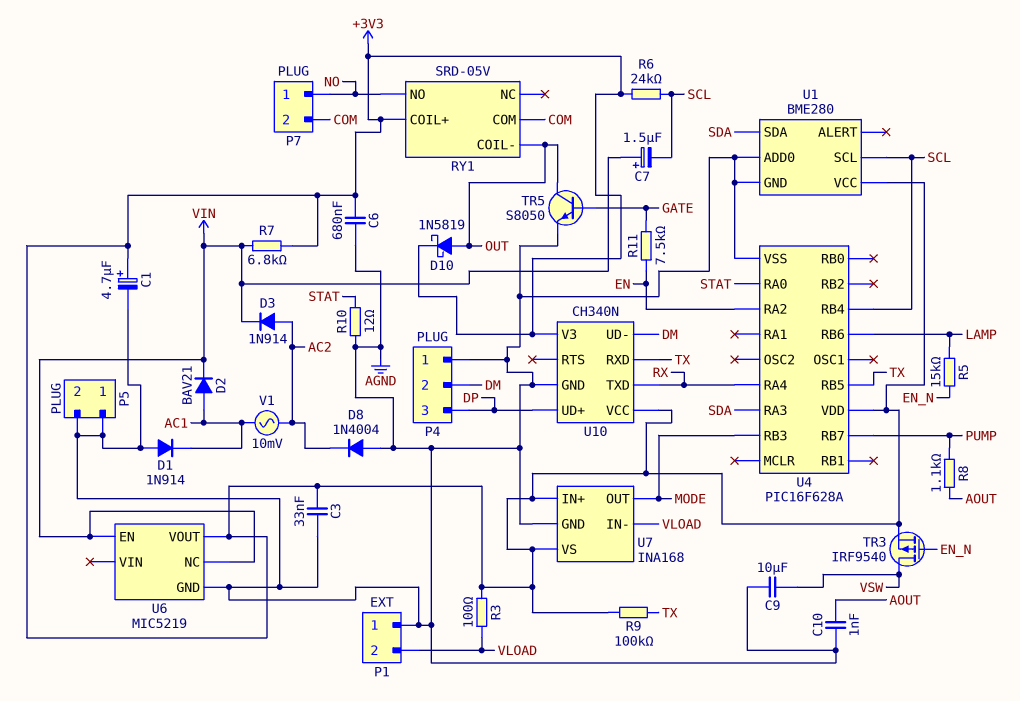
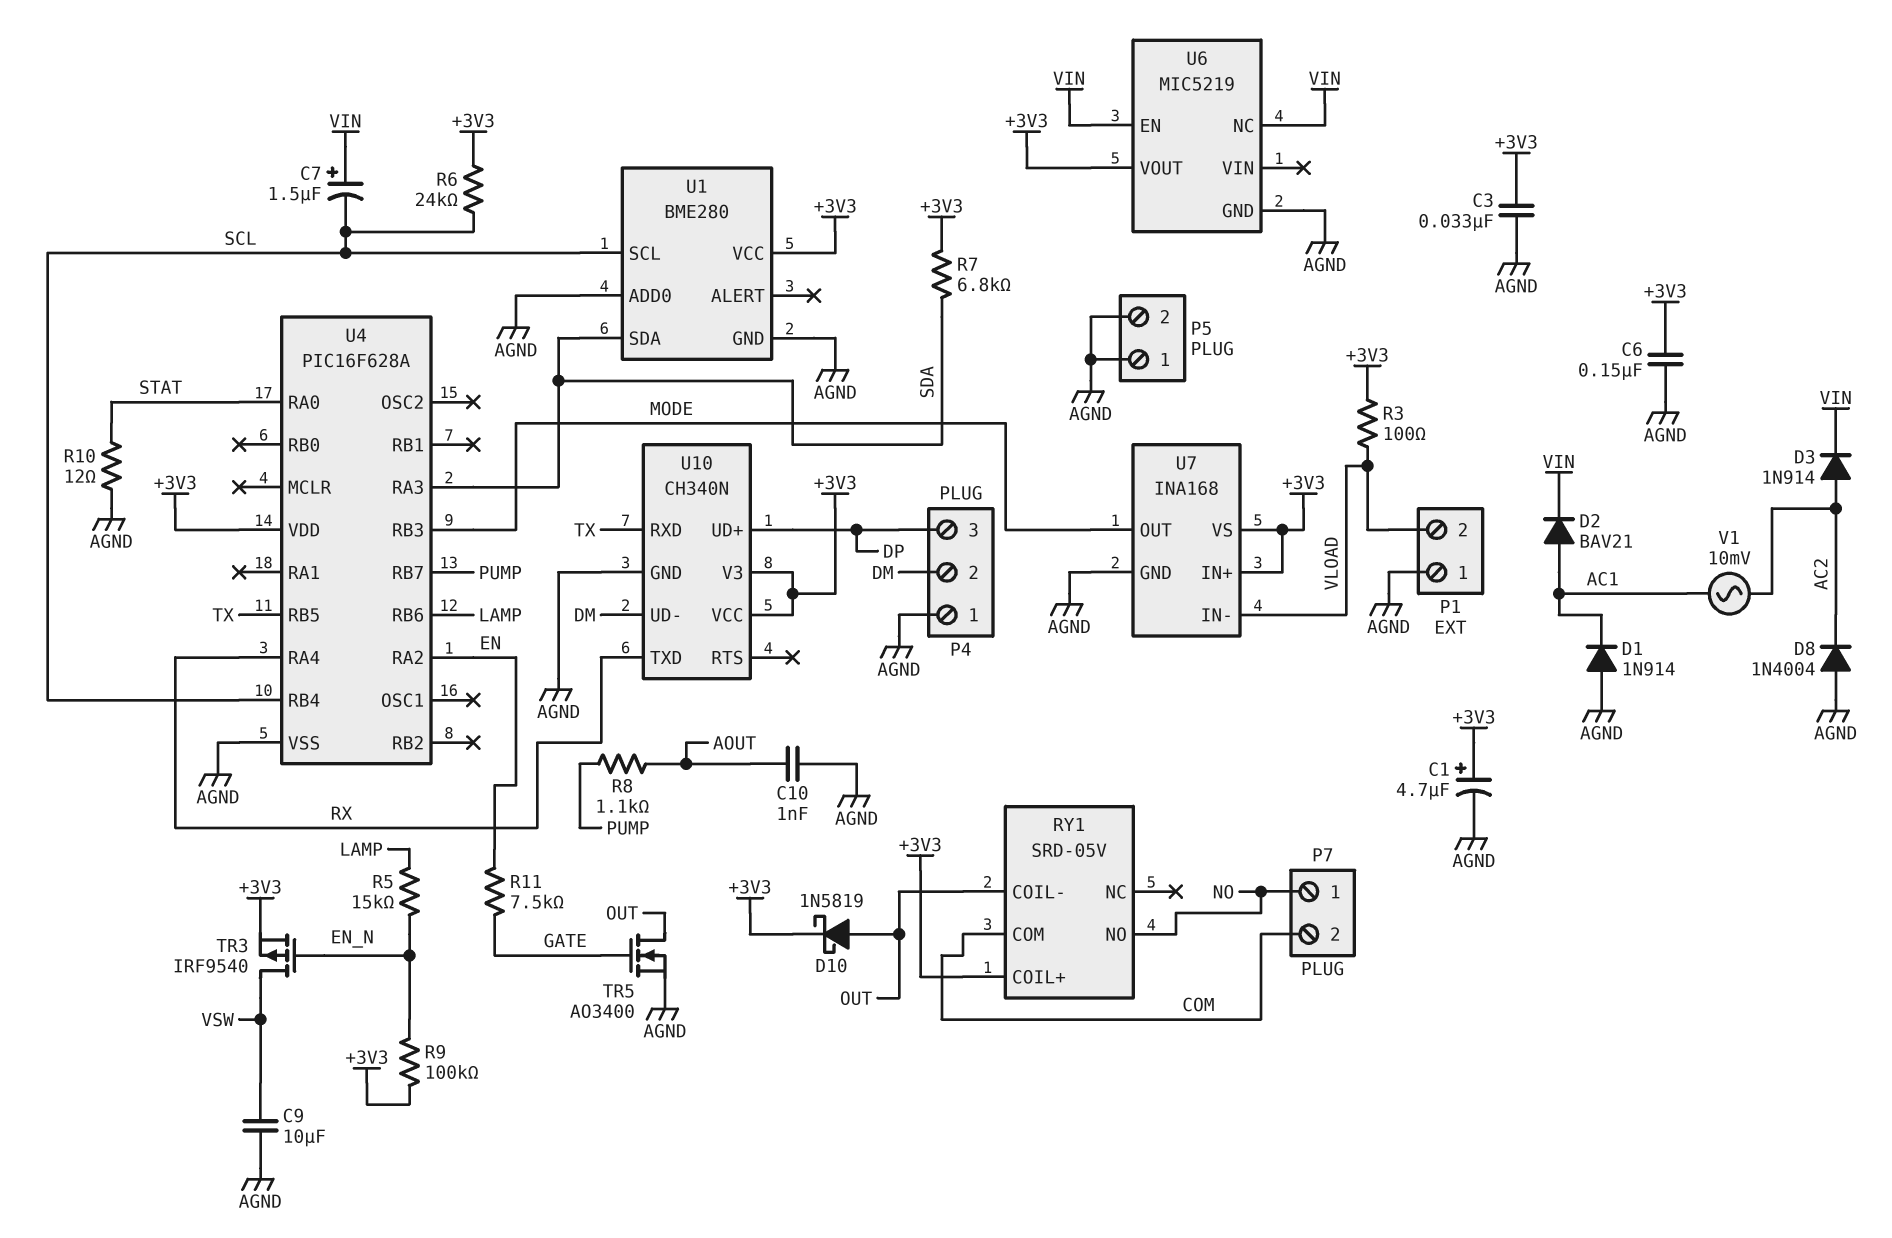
C6: 680nF (+3V3, AGND) -> 150nF (+3V3, AGND)
R7: 6.8k (+3V3, VIN) -> 6.8k (+3V3, SDA)
R9: 100k (+3V3, TX) -> 100k (+3V3, EN_N)
TR5: NPN S8050 (B GATE, C OUT, E AGND) -> NMOS AO3400 (G GATE, D OUT, S AGND)

